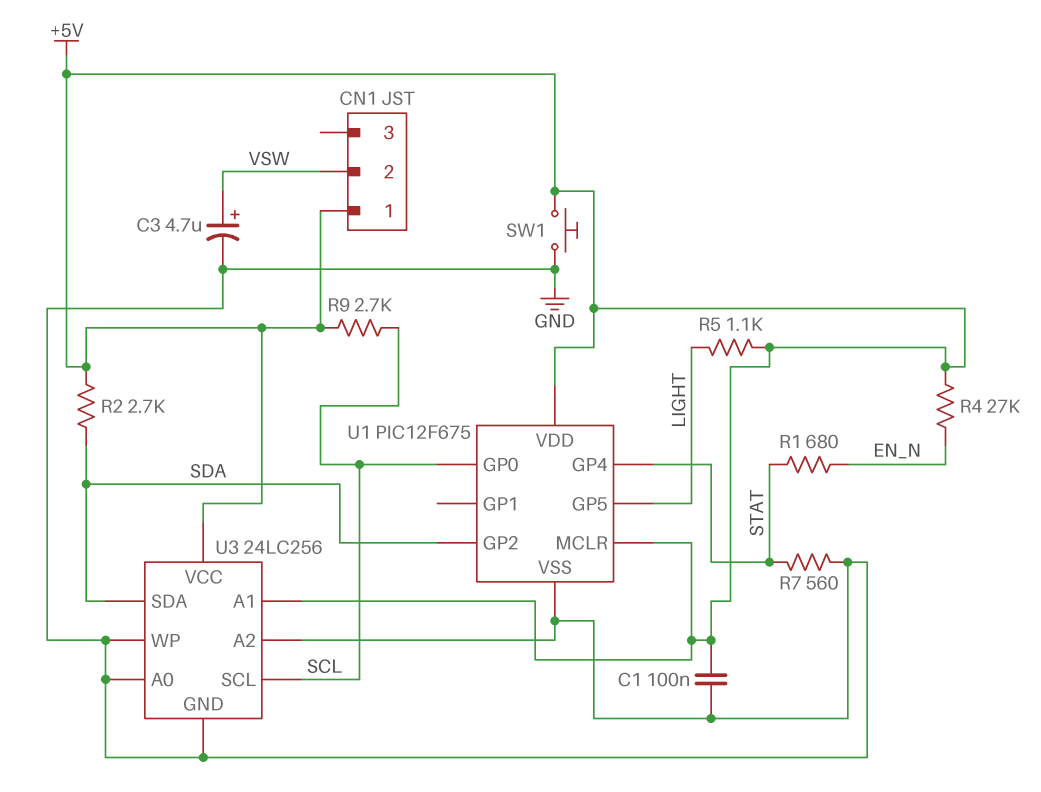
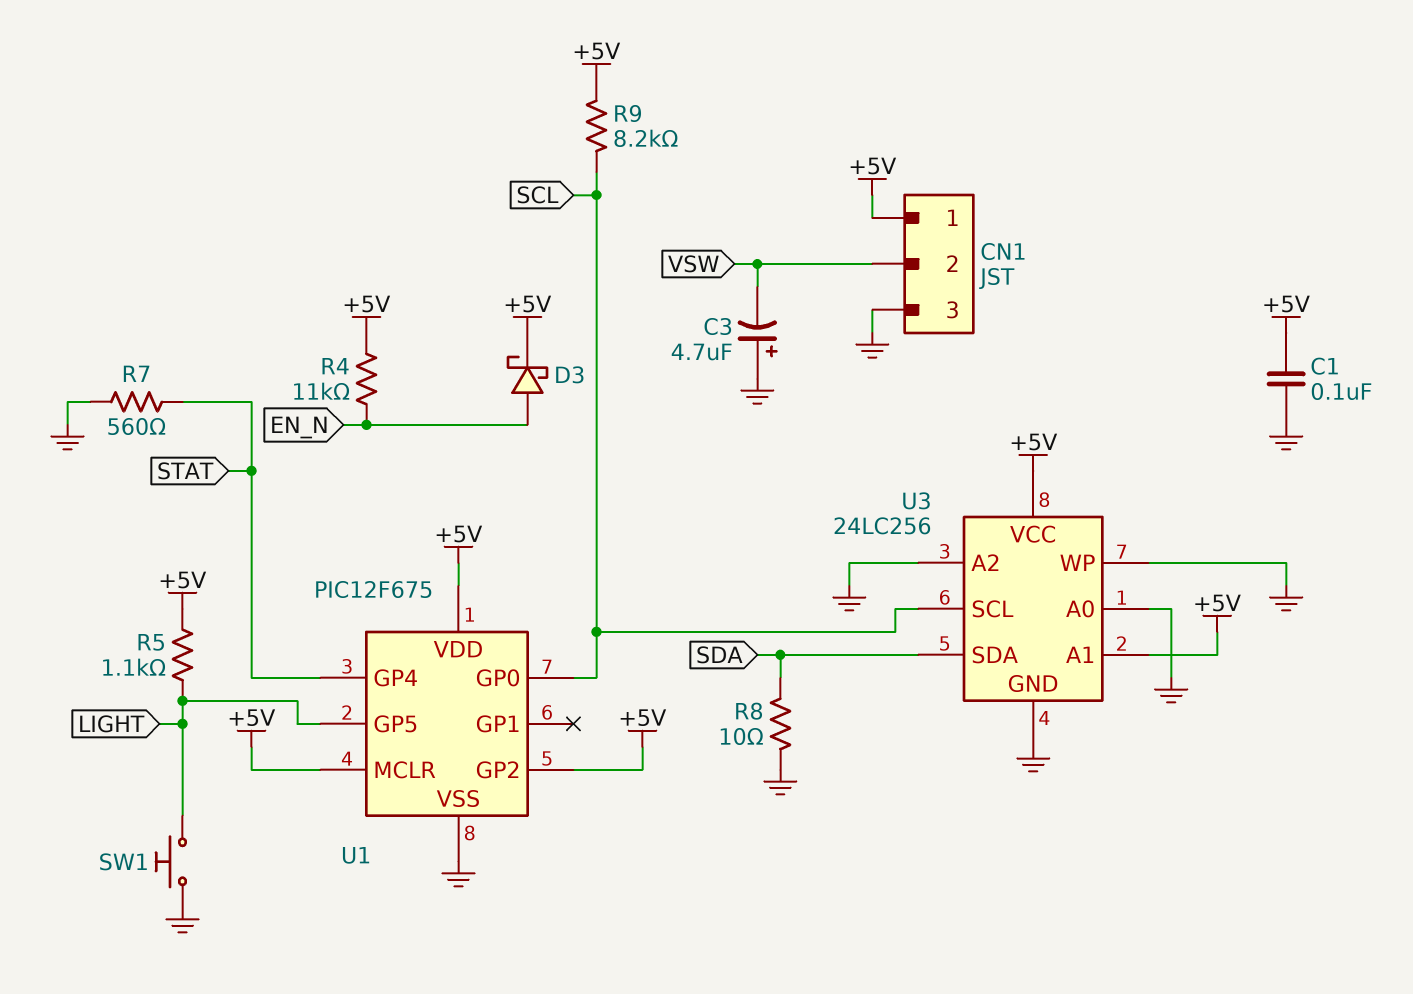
C3: 4.7uF (plus VSW, minus GND) -> 4.7uF (plus GND, minus VSW)
CN1 pin 3: none -> GND
D3: none -> schottky (A EN_N, K +5V)
R1: 680 (EN_N, STAT) -> none
R2: 2.7k (+5V, SDA) -> none
R4: 27k (+5V, EN_N) -> 11k (+5V, EN_N)
R8: none -> 10 (GND, SDA)
R9: 2.7k (+5V, SCL) -> 8.2k (+5V, SCL)
SW1: button (+5V, GND) -> button (GND, LIGHT)
U1 pin GP2: SDA -> +5V

